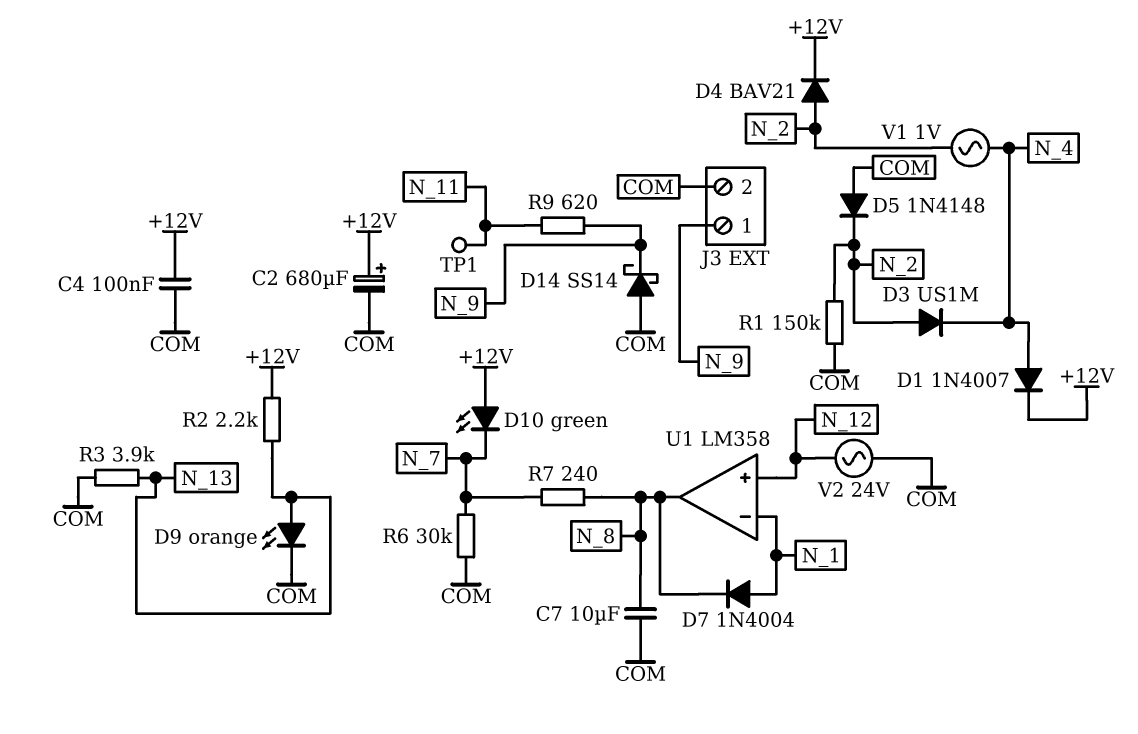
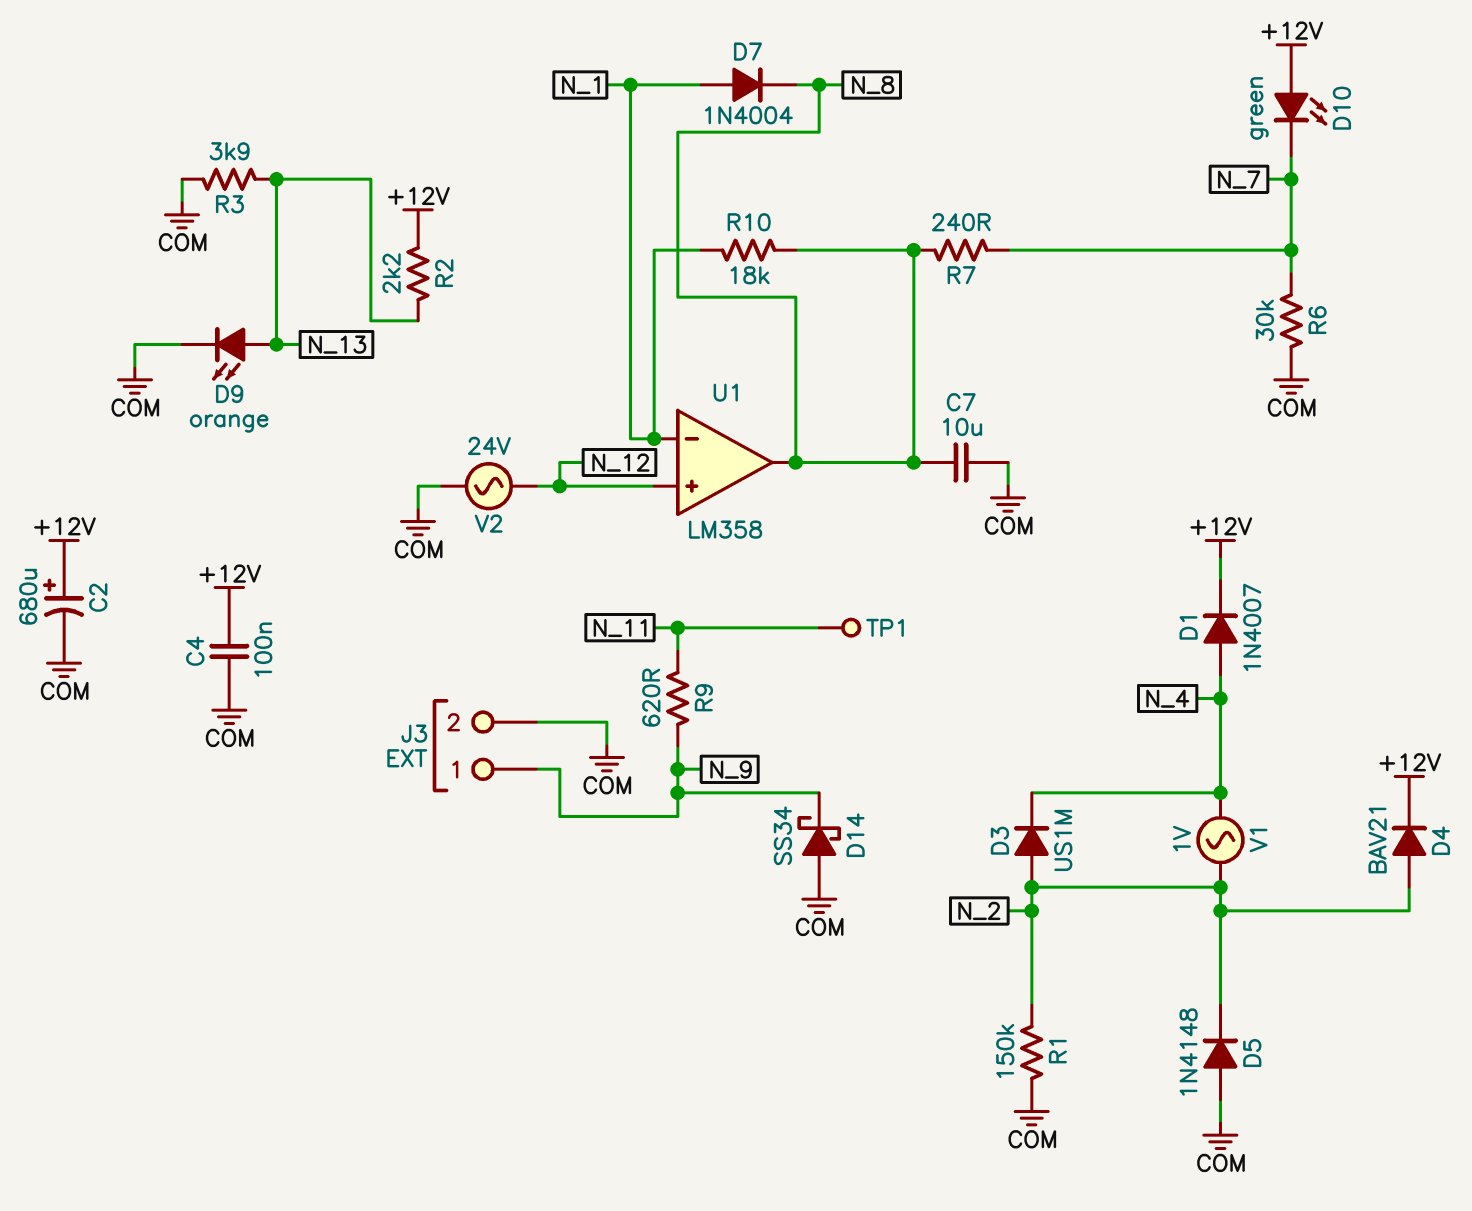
D14: schottky SS14 (A COM, K N_9) -> schottky SS34 (A COM, K N_9)
R10: none -> 18k (N_1, N_8)

